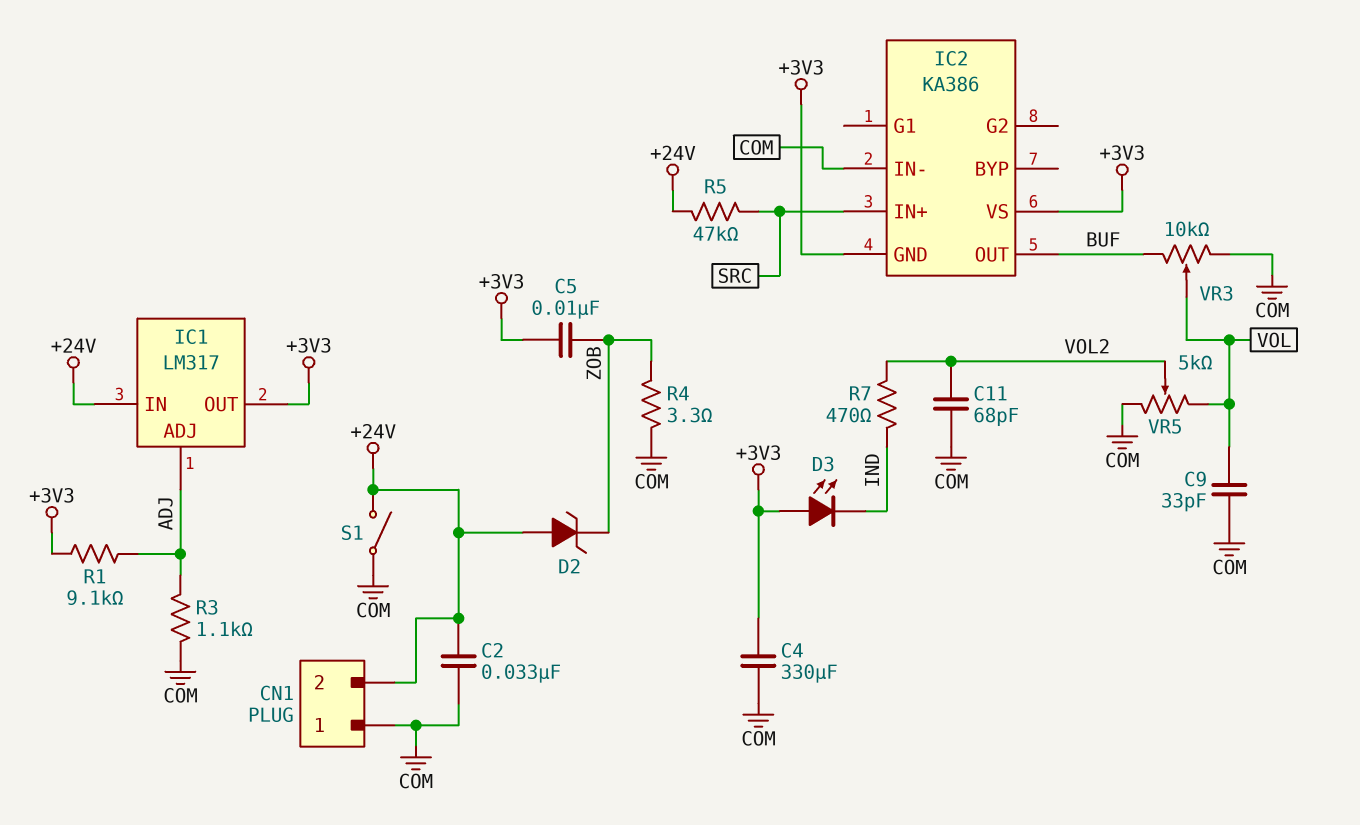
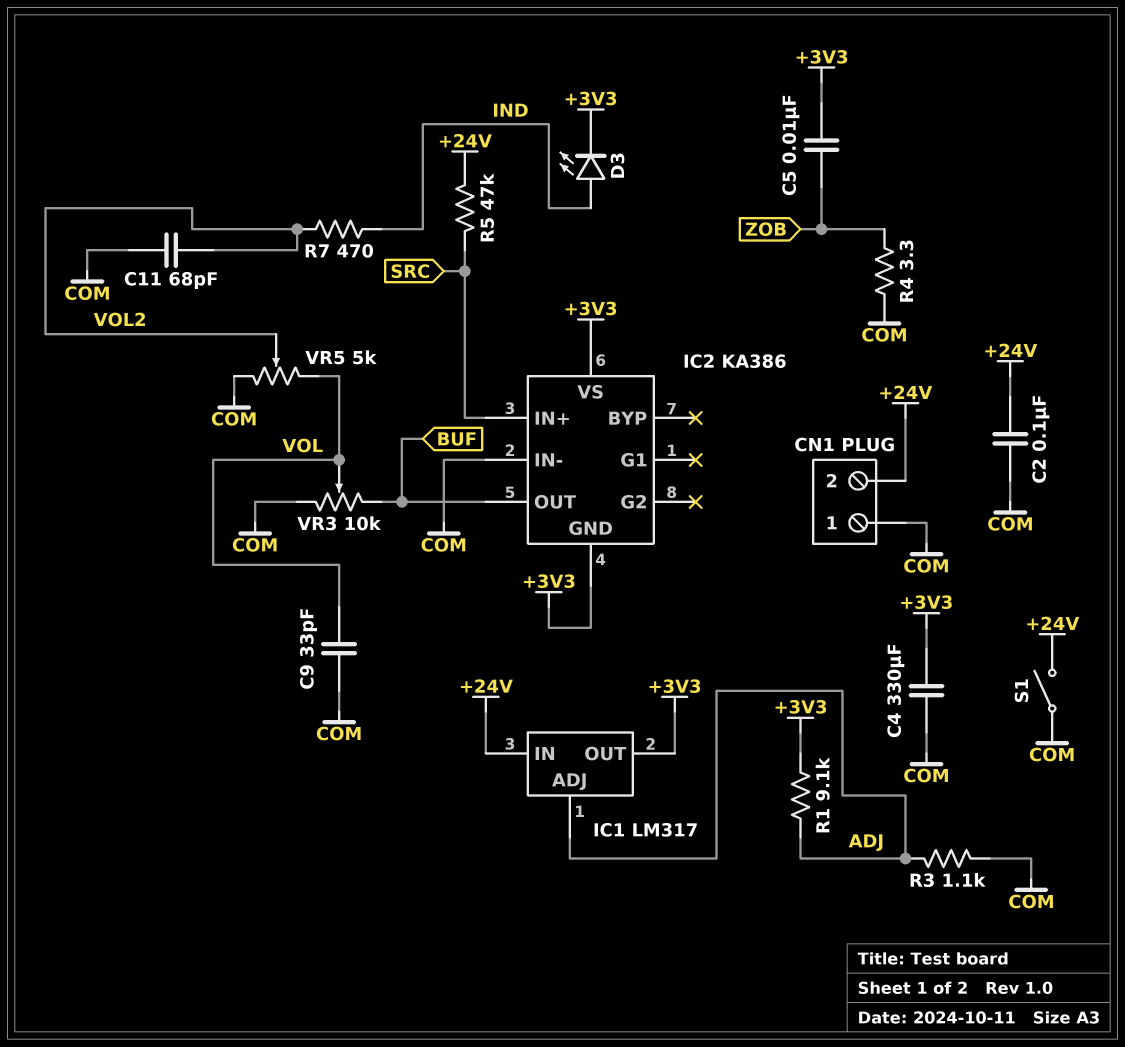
C2: 33nF (+24V, COM) -> 100nF (+24V, COM)
D2: zener (A +24V, K ZOB) -> none
D3: LED (A +3V3, K IND) -> LED (A IND, K +3V3)

